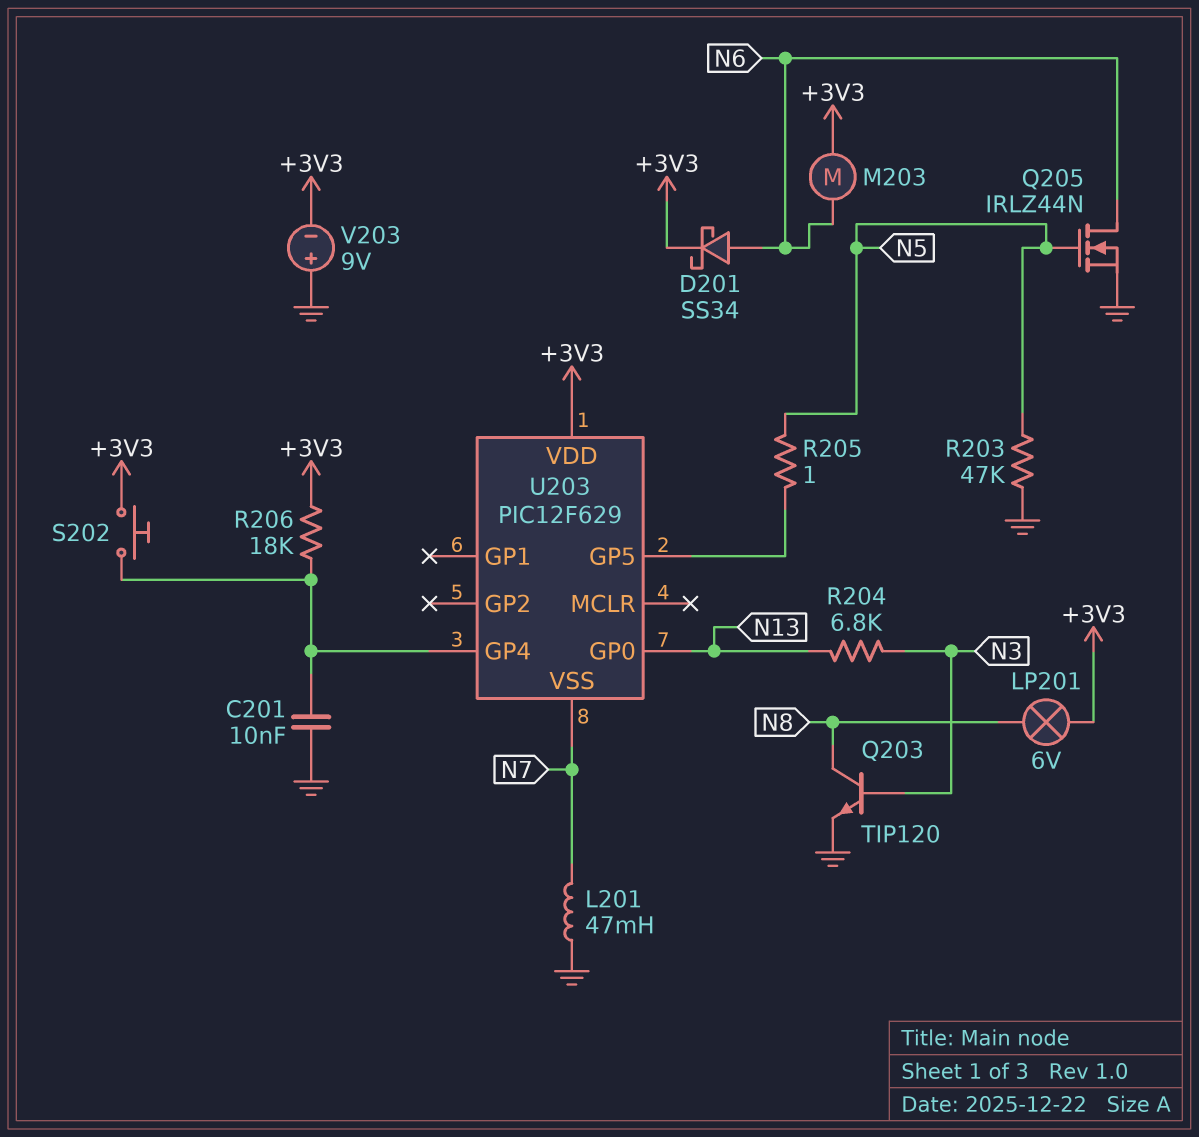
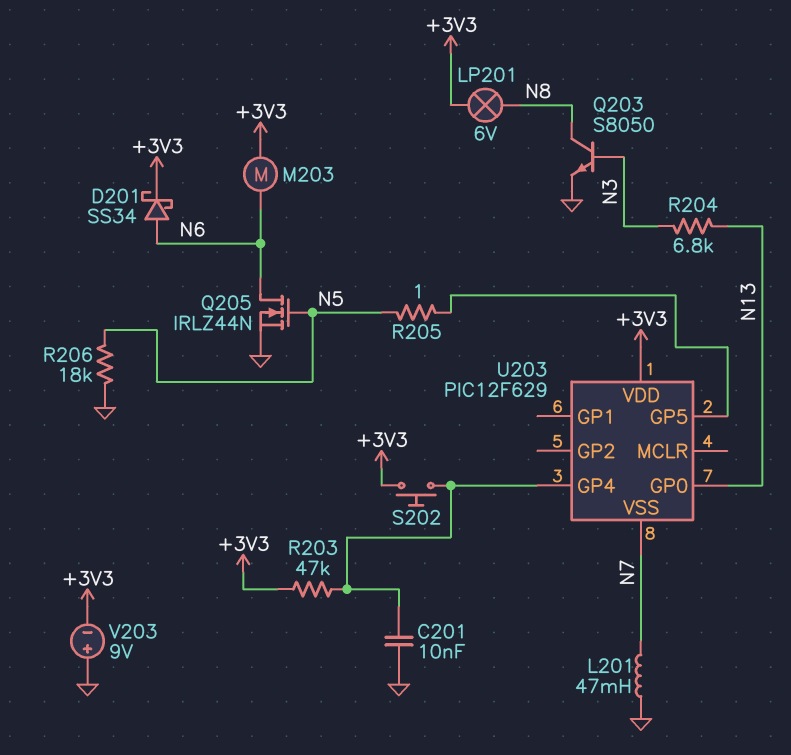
Q203: NPN TIP120 (B N3, C N8, E GND) -> NPN S8050 (B N3, C N8, E GND)
R203: 47k (GND, N5) -> 47k (+3V3, U203/GP4)
R206: 18k (+3V3, U203/GP4) -> 18k (GND, N5)

